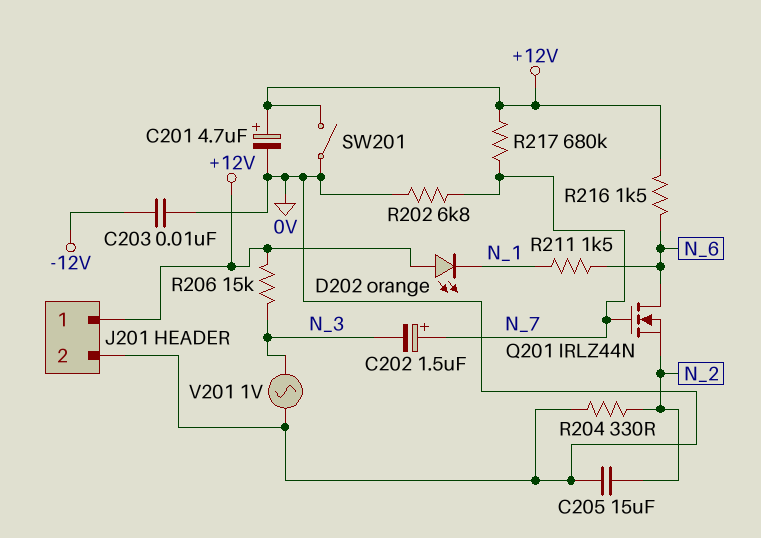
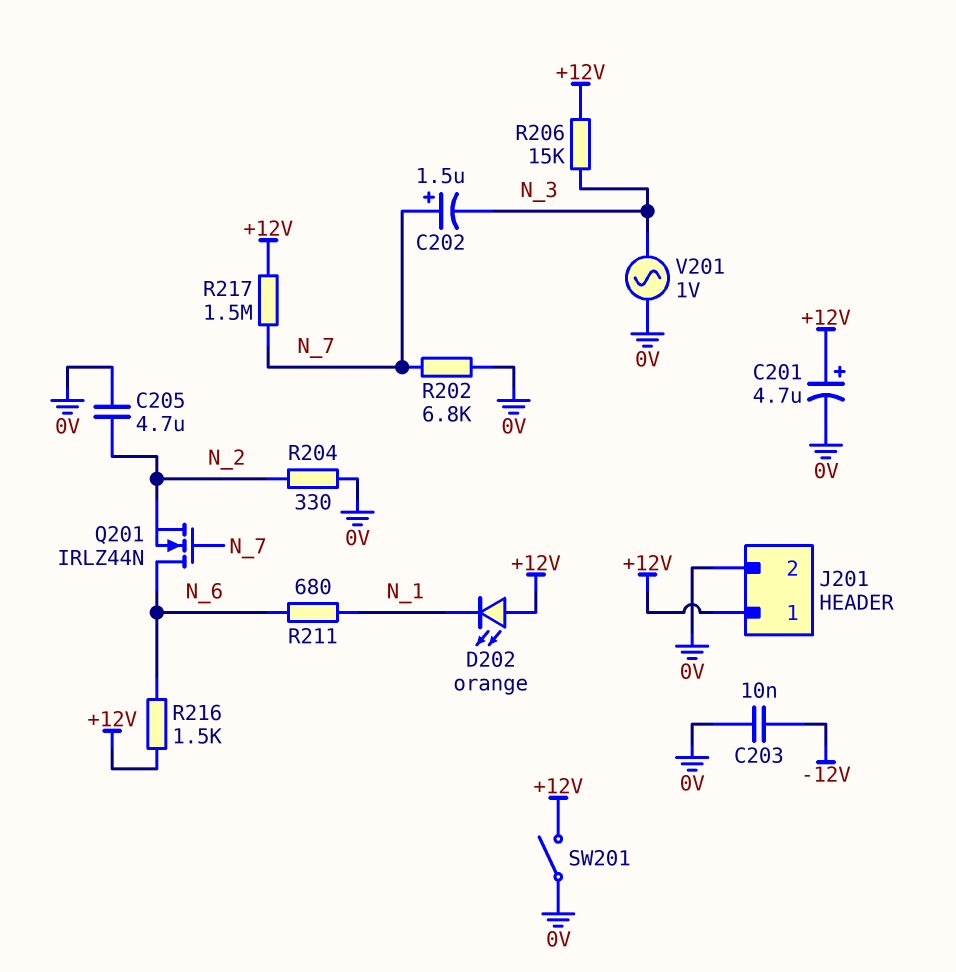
C205: 15uF (0V, N_2) -> 4.7uF (0V, N_2)
R211: 1.5k (N_1, N_6) -> 680 (N_1, N_6)
R217: 680k (+12V, N_7) -> 1.5M (+12V, N_7)

